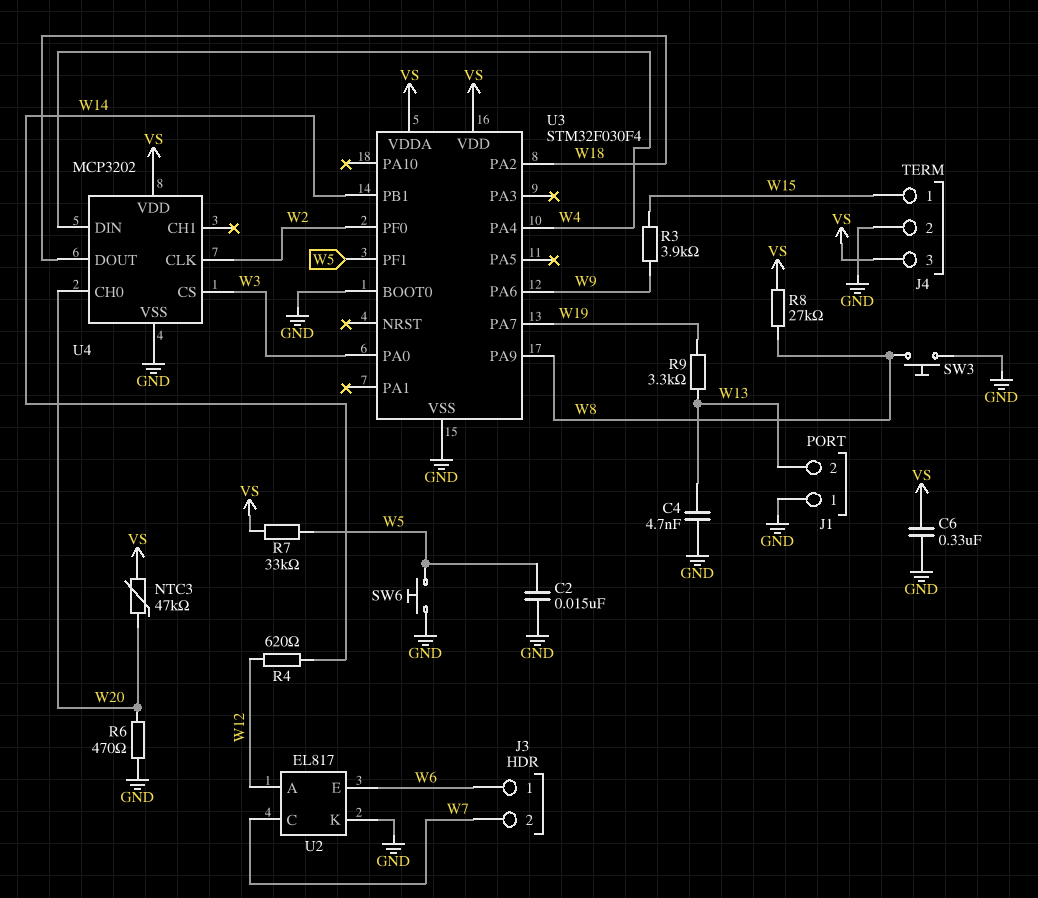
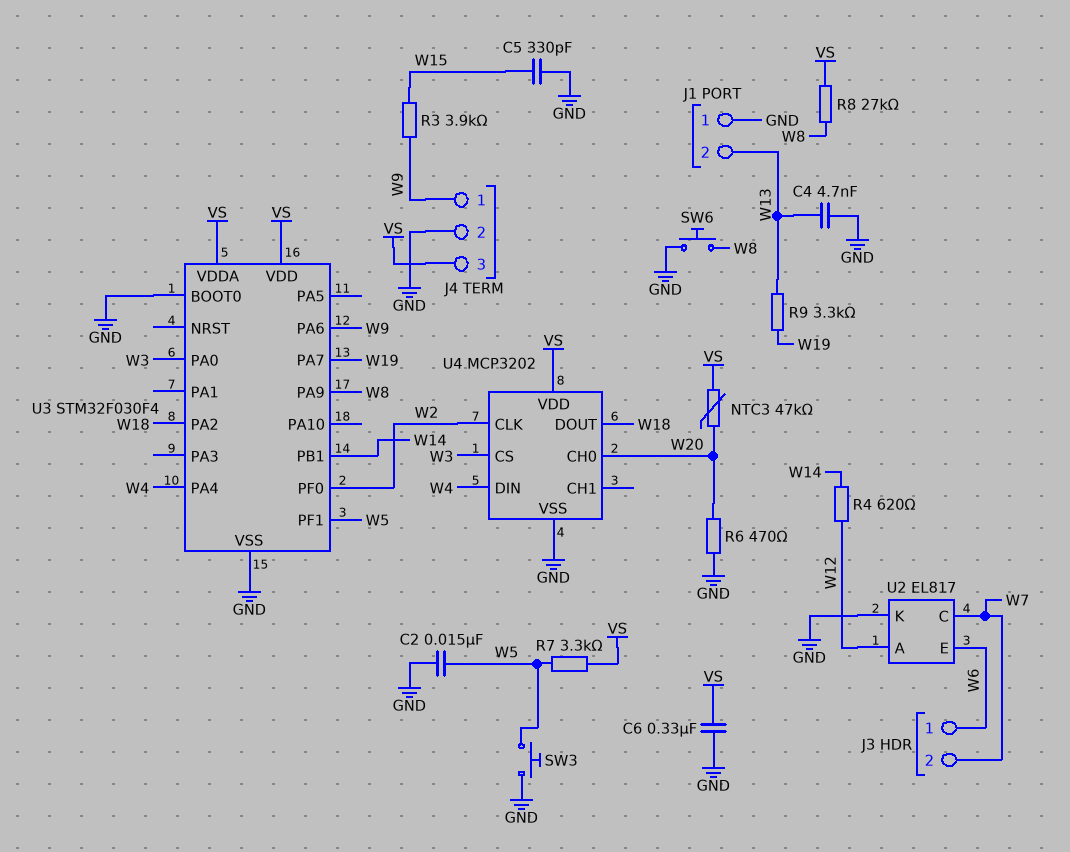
C5: none -> 330pF (GND, W15)
J4 pin 1: W15 -> W9
R7: 33k (VS, W5) -> 3.3k (VS, W5)
SW3: button (GND, W8) -> button (GND, W5)
SW6: button (GND, W5) -> button (GND, W8)

